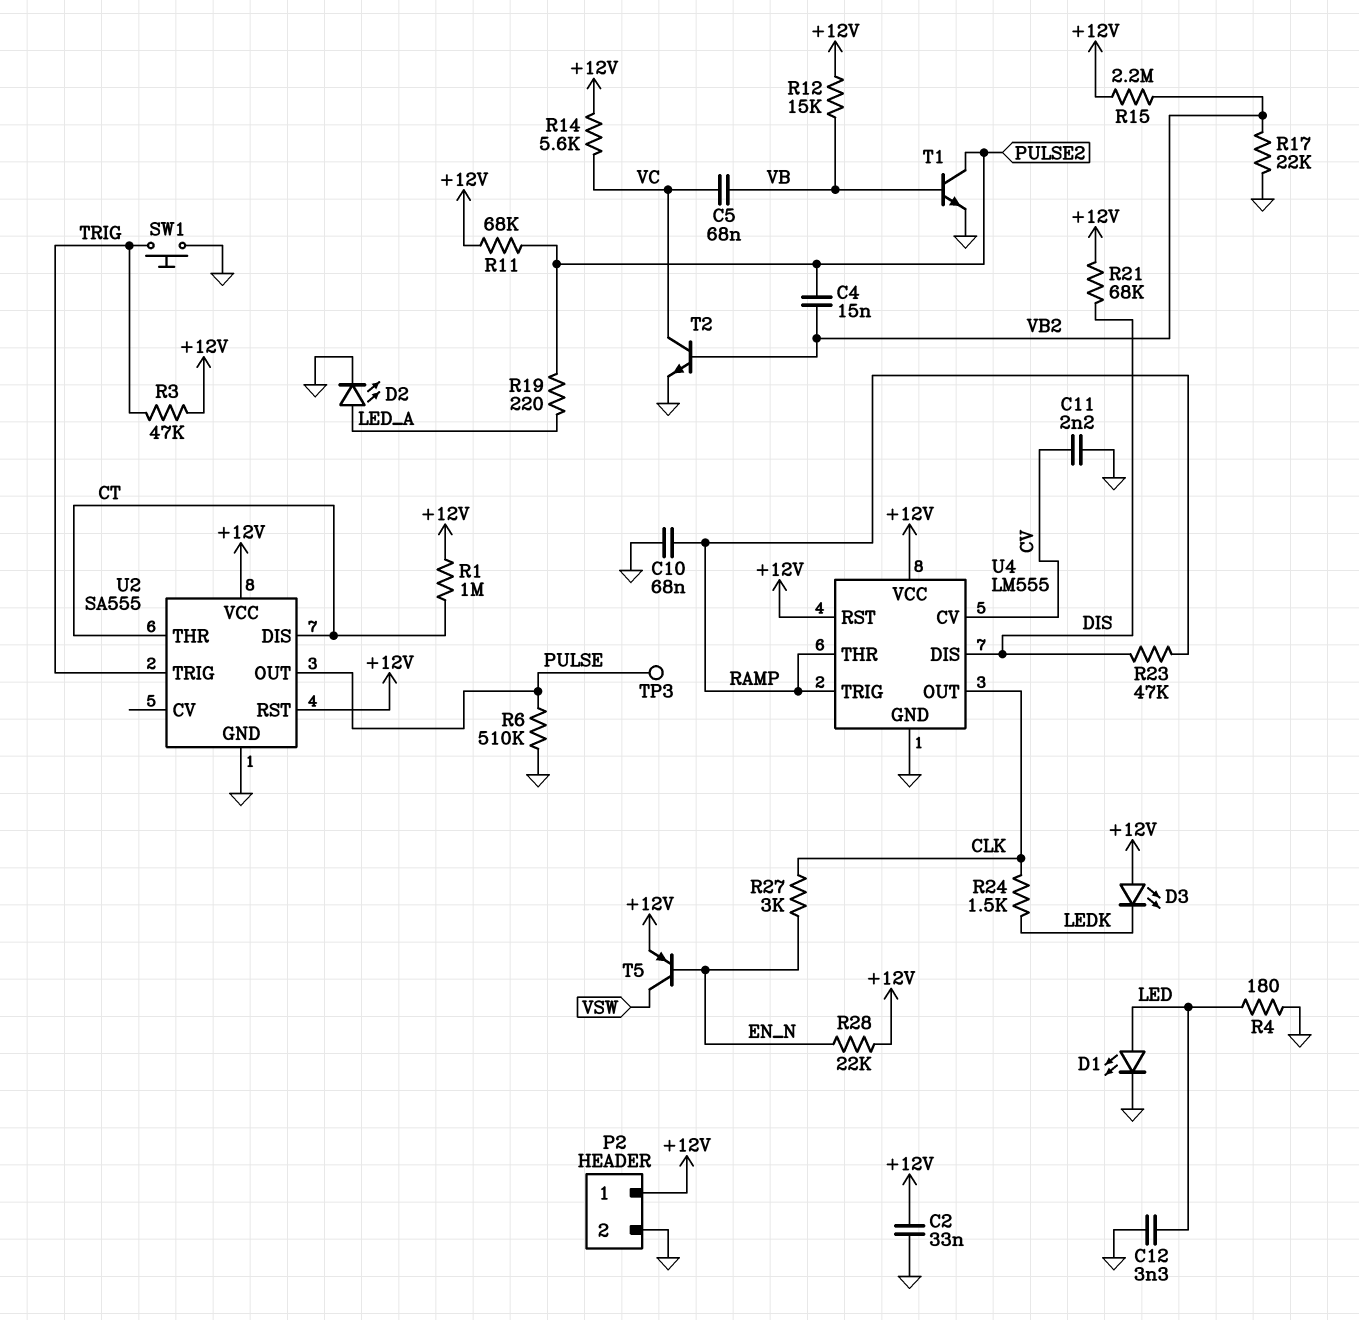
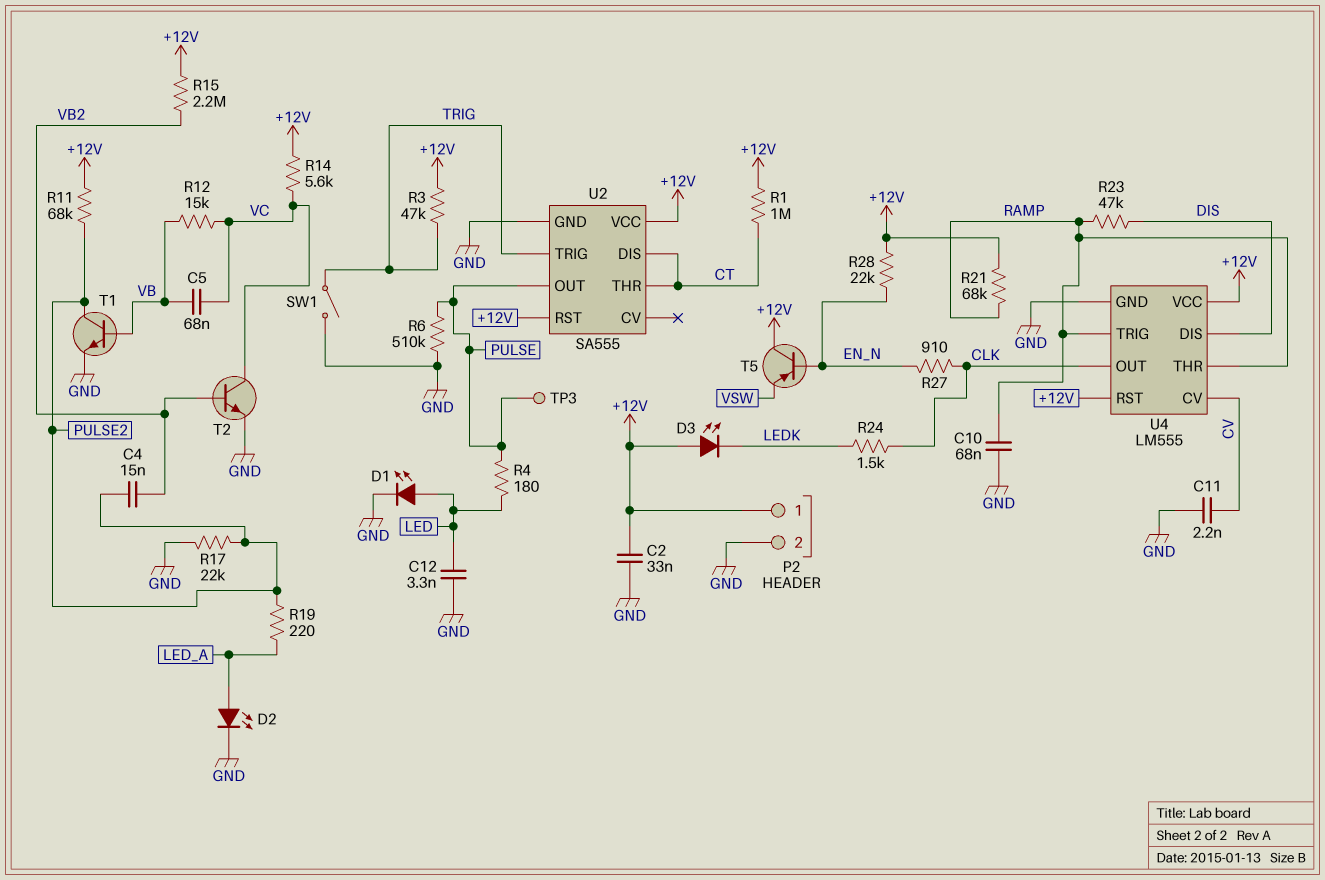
R4: 180 (GND, LED) -> 180 (LED, PULSE)
R12: 15k (+12V, VB) -> 15k (VB, VC)
R17: 22k (GND, VB2) -> 22k (GND, PULSE2)
R21: 68k (+12V, DIS) -> 68k (+12V, RAMP)
R27: 3k (CLK, EN_N) -> 910 (CLK, EN_N)
SW1: button (GND, TRIG) -> switch (GND, TRIG)
T5: PNP (B EN_N, C VSW, E +12V) -> PNP (B EN_N, C +12V, E VSW)

